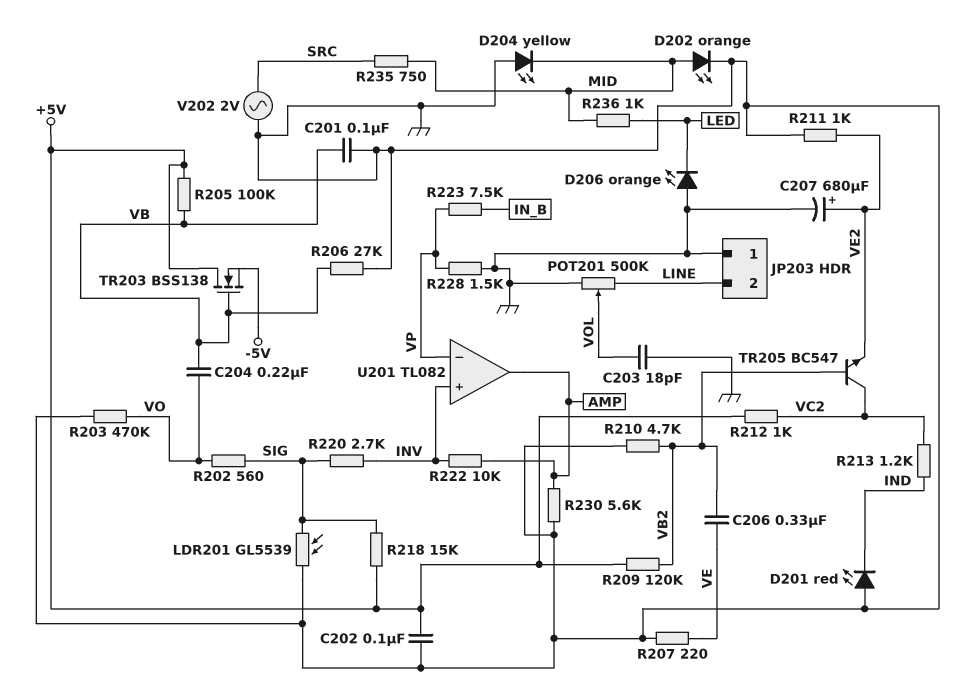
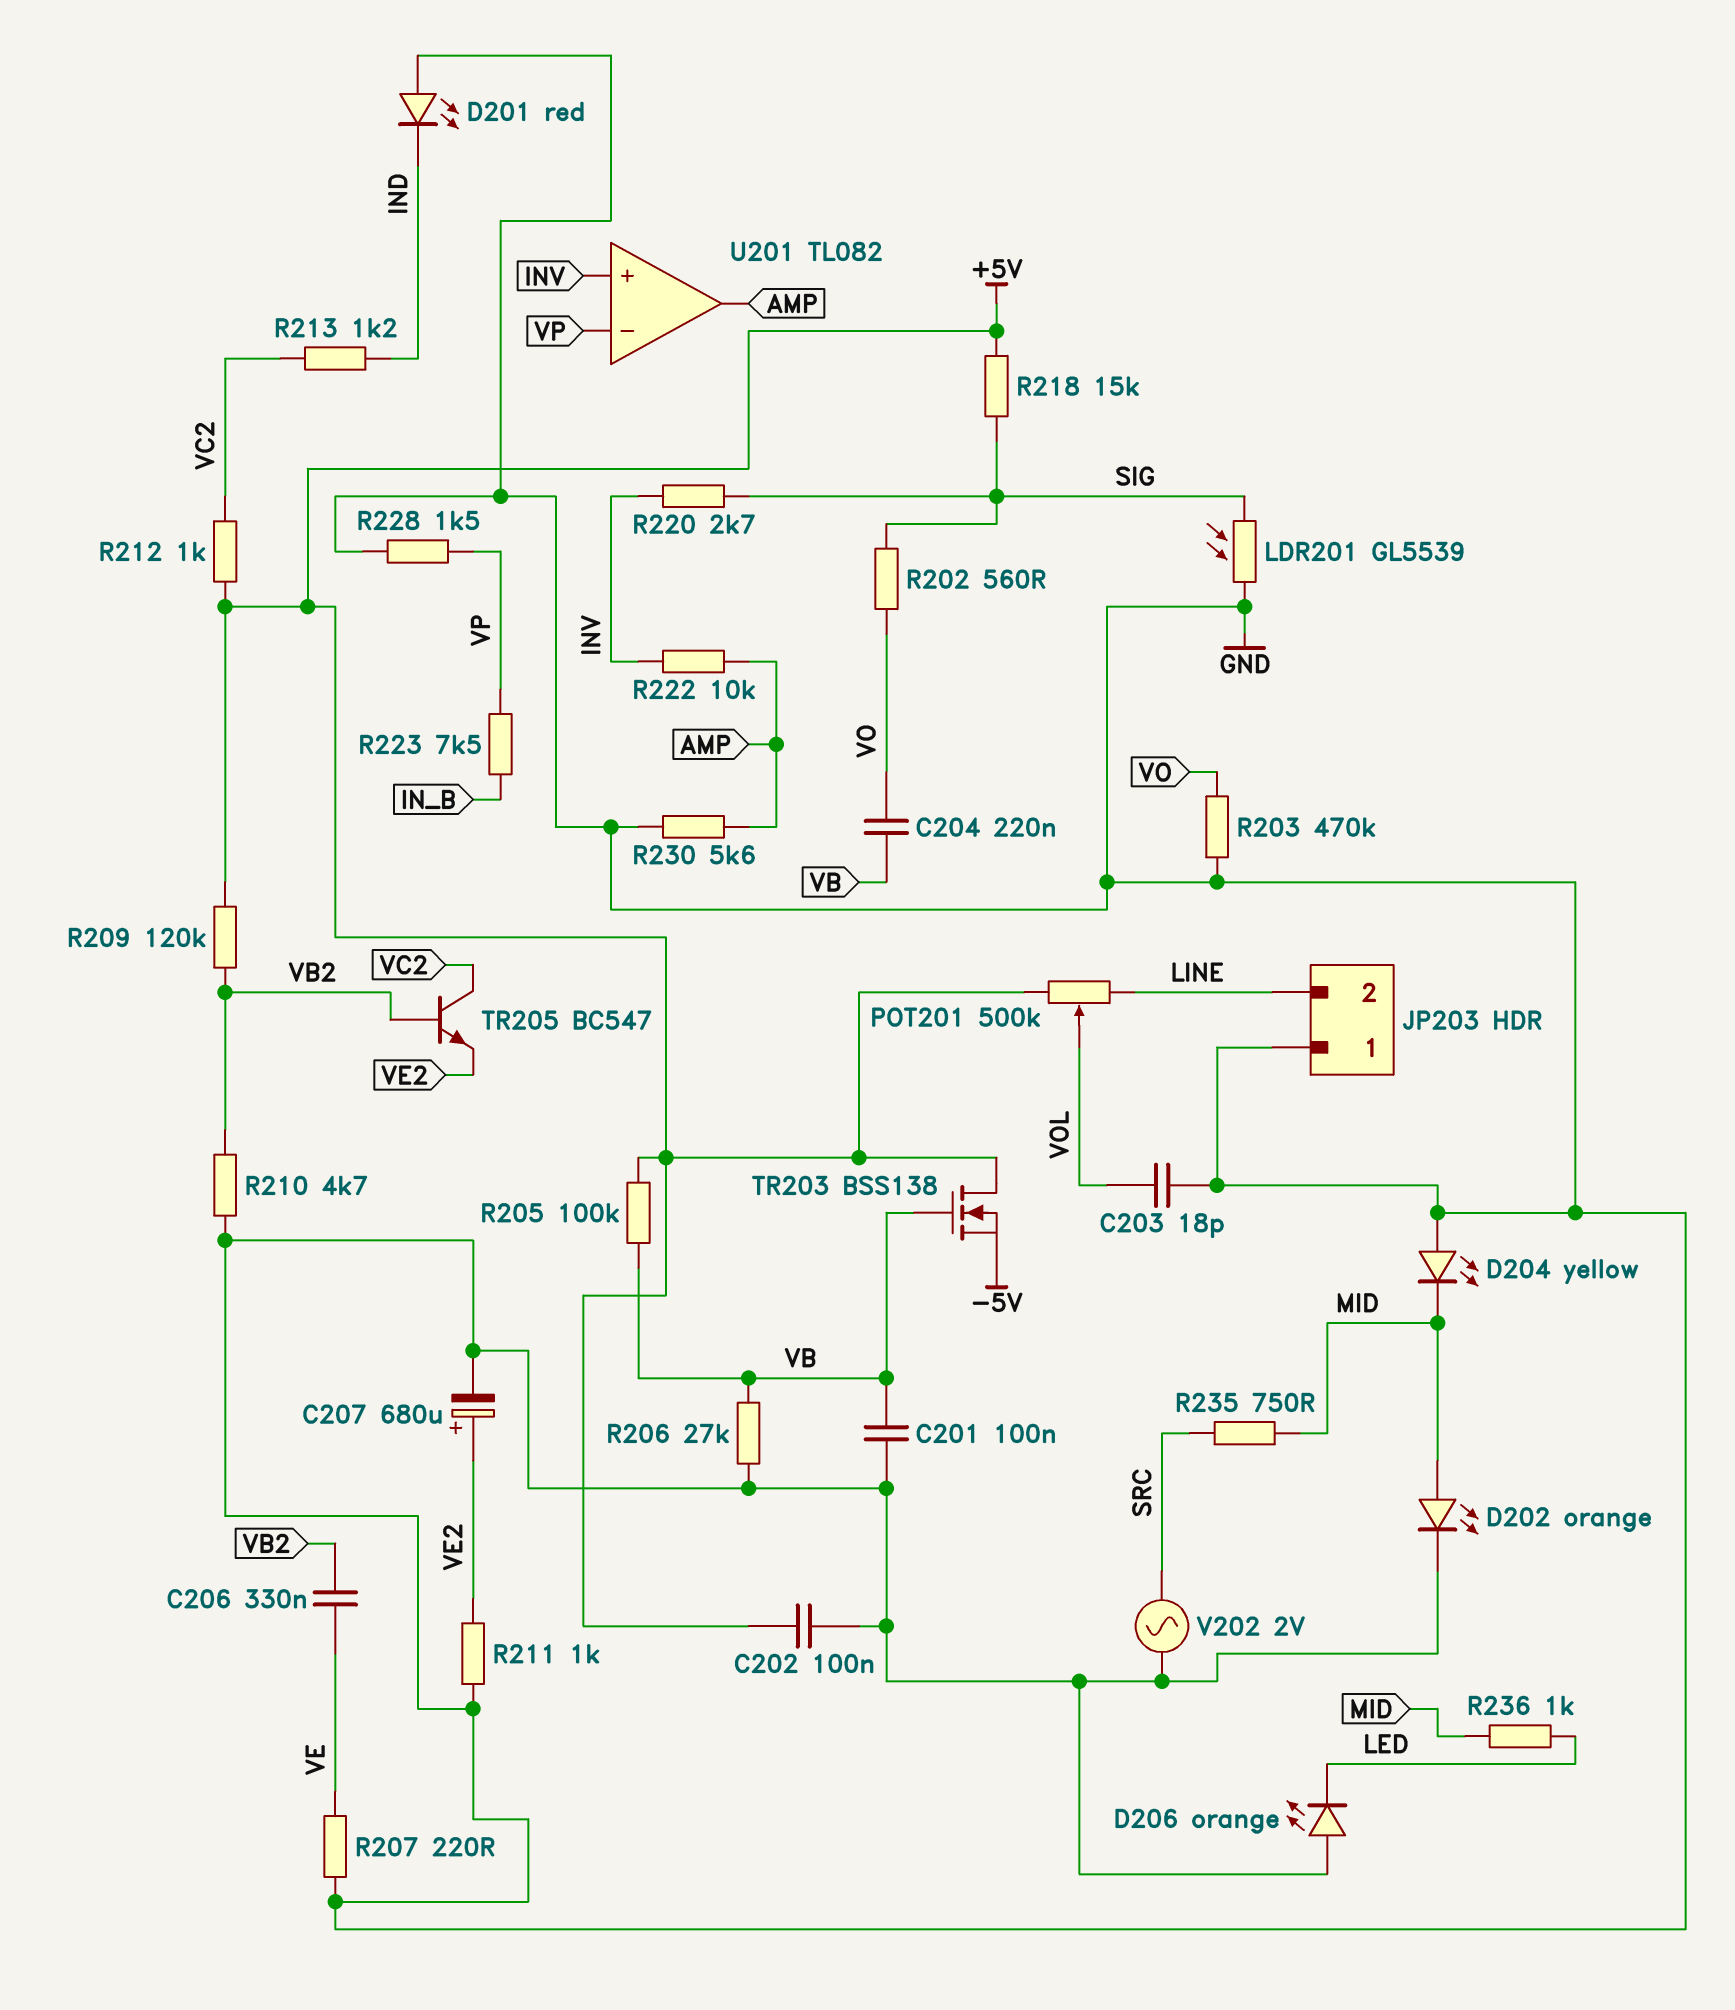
POT201: 500k (GND, LINE, wiper VOL) -> 500k (+5V, LINE, wiper VOL)

